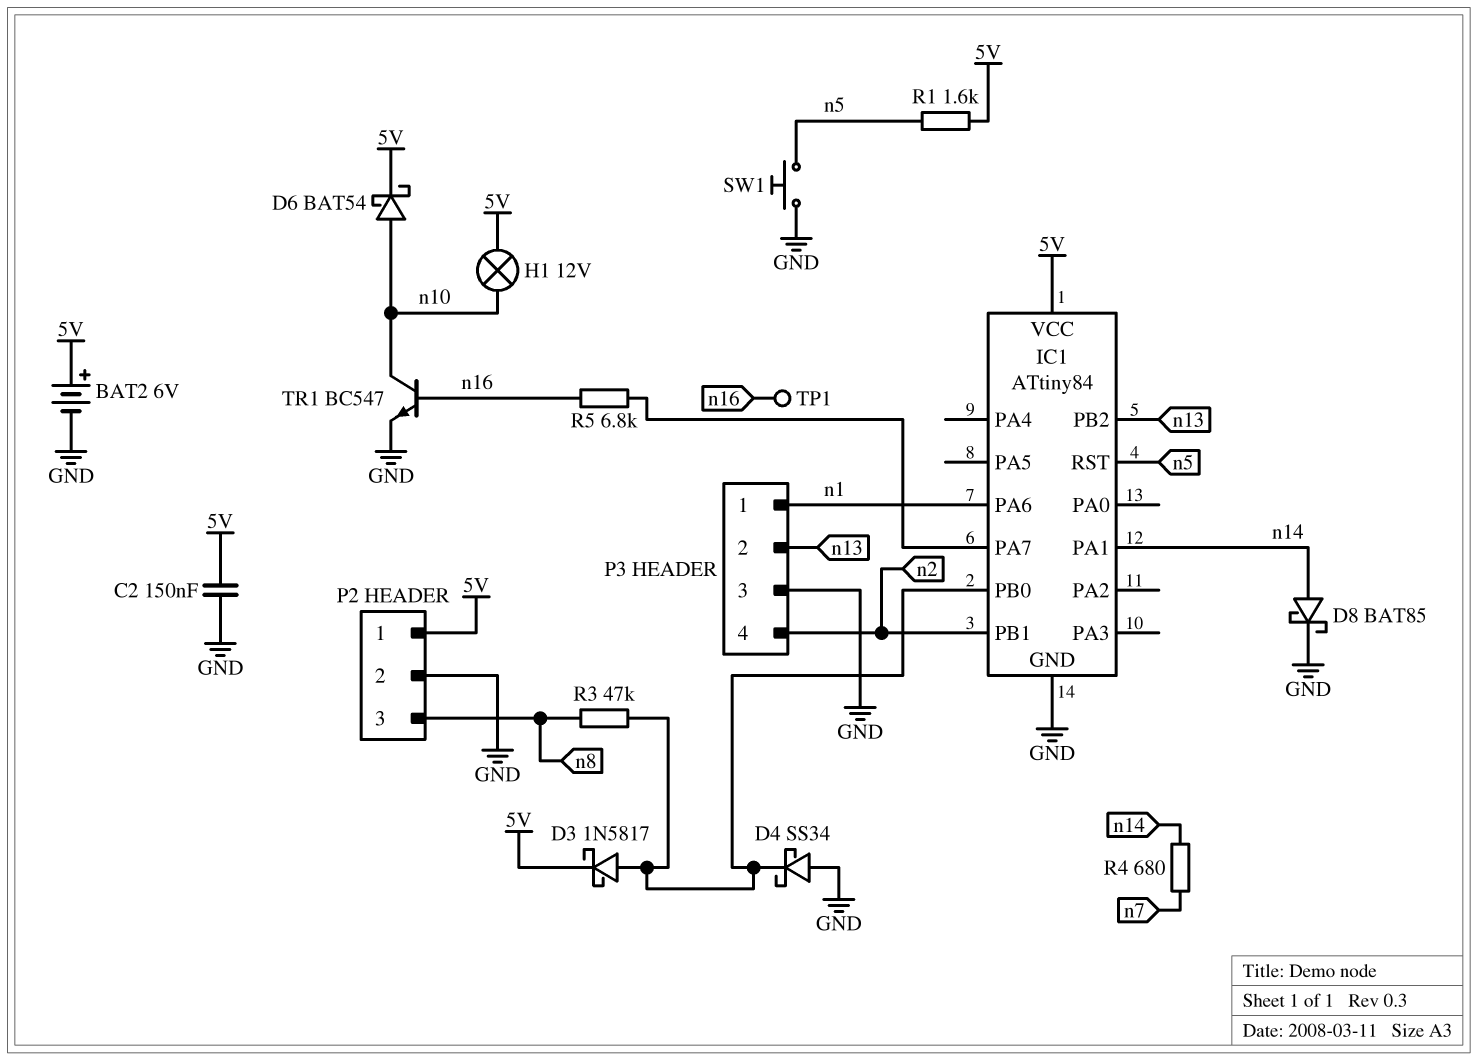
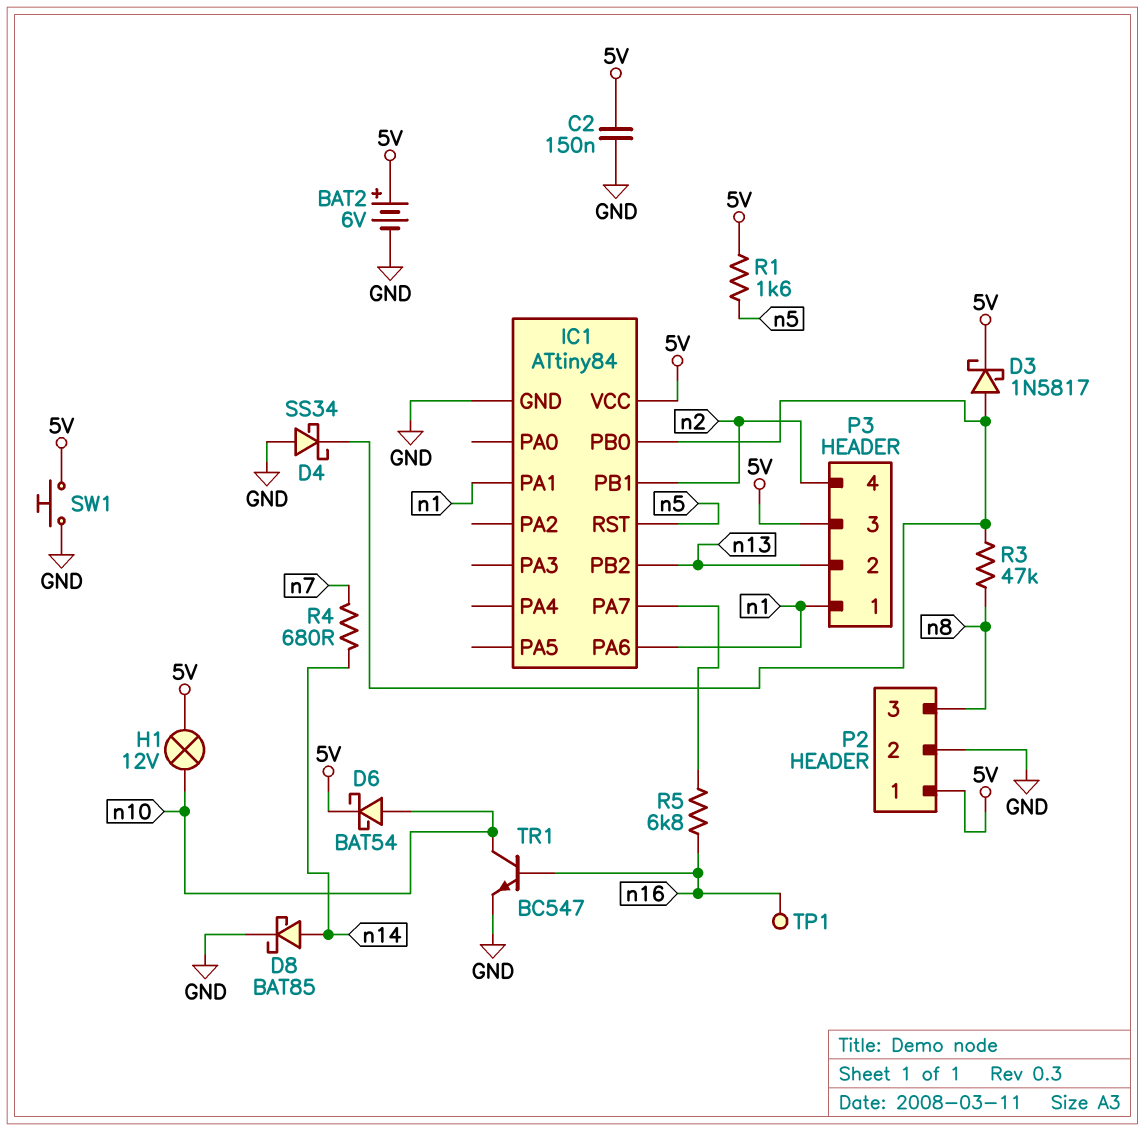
IC1 pin PA1: n14 -> n1
P3 pin 3: GND -> 5V
SW1: button (GND, n5) -> button (5V, GND)

